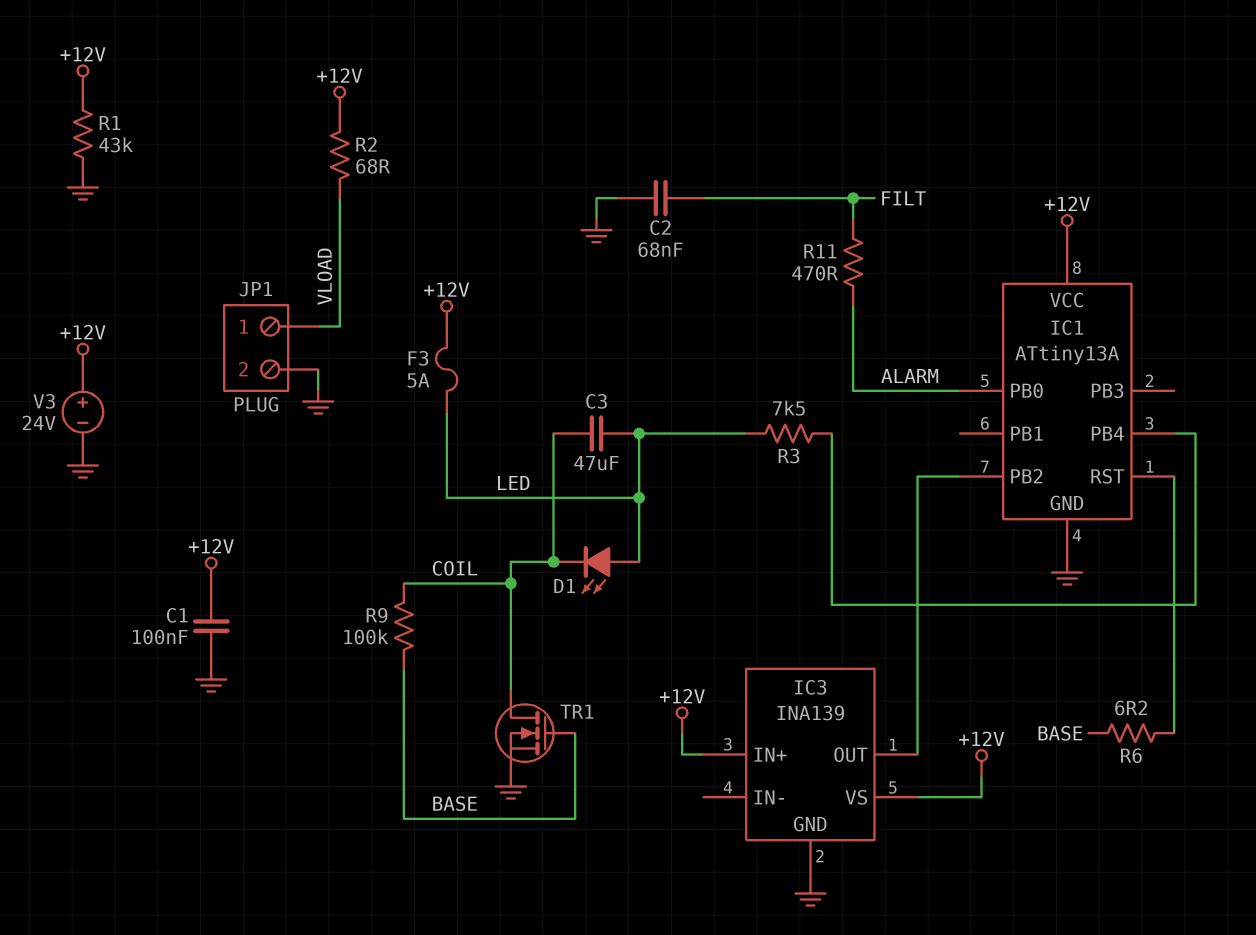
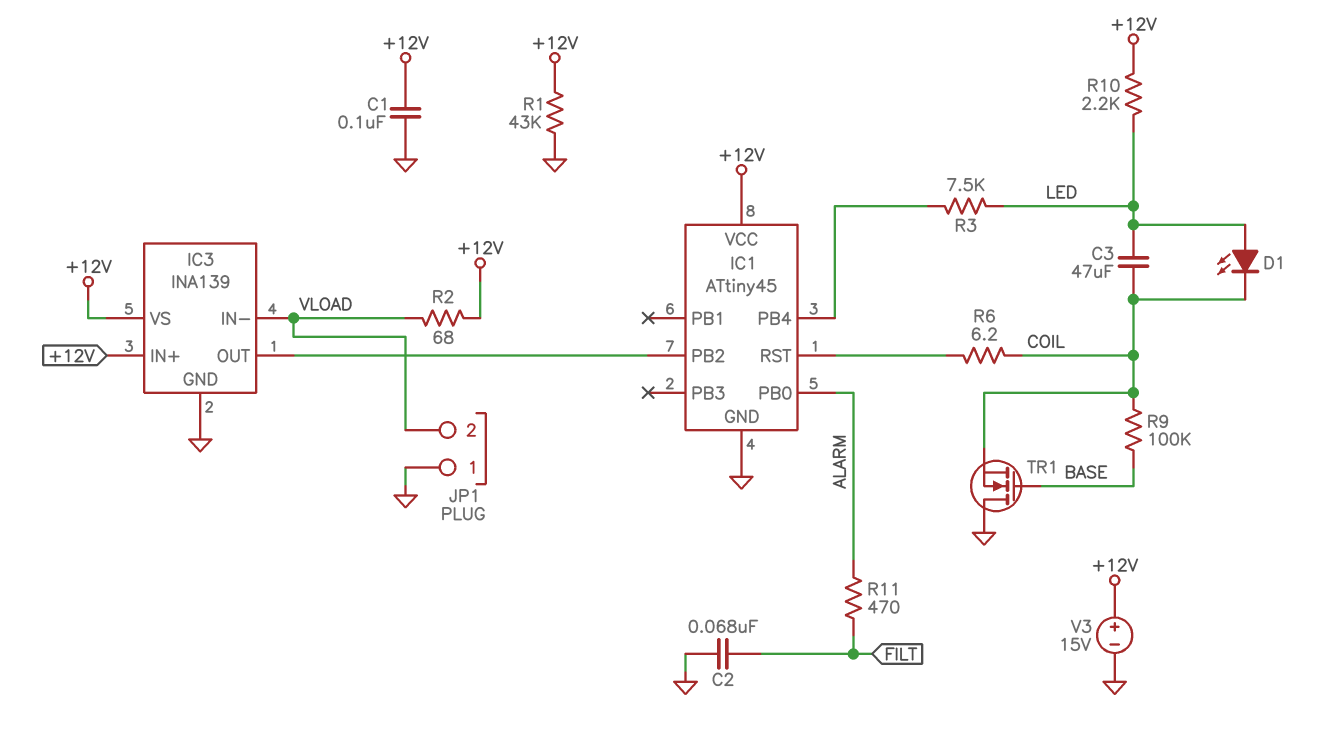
F3: 5A (+12V, LED) -> none
IC1: ATtiny13A -> ATtiny45
IC3 pin IN-: none -> VLOAD
JP1 pin 1: VLOAD -> GND
JP1 pin 2: GND -> VLOAD
R6: 6.2 (BASE, IC1/RST) -> 6.2 (COIL, IC1/RST)
R10: none -> 2.2k (+12V, LED)
TR1: NMOS (G BASE, D COIL, S GND) -> NMOS (G BASE, D GND, S COIL)
V3: 24V (plus +12V, minus GND) -> 15V (plus +12V, minus GND)

